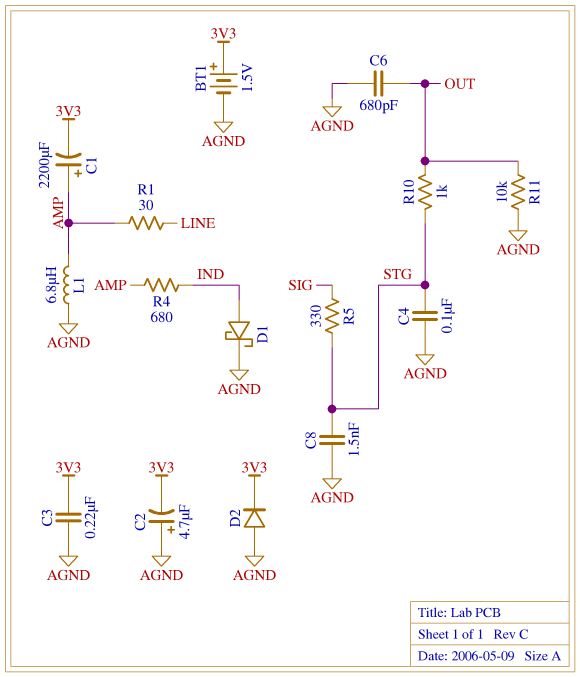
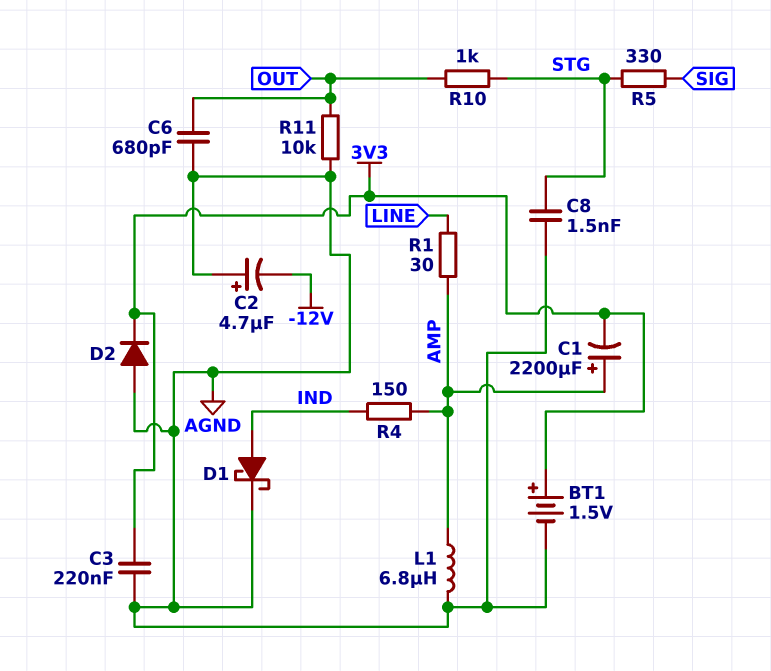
C2: 4.7uF (plus AGND, minus 3V3) -> 4.7uF (plus AGND, minus -12V)
C4: 100nF (AGND, STG) -> none
R4: 680 (AMP, IND) -> 150 (AMP, IND)

